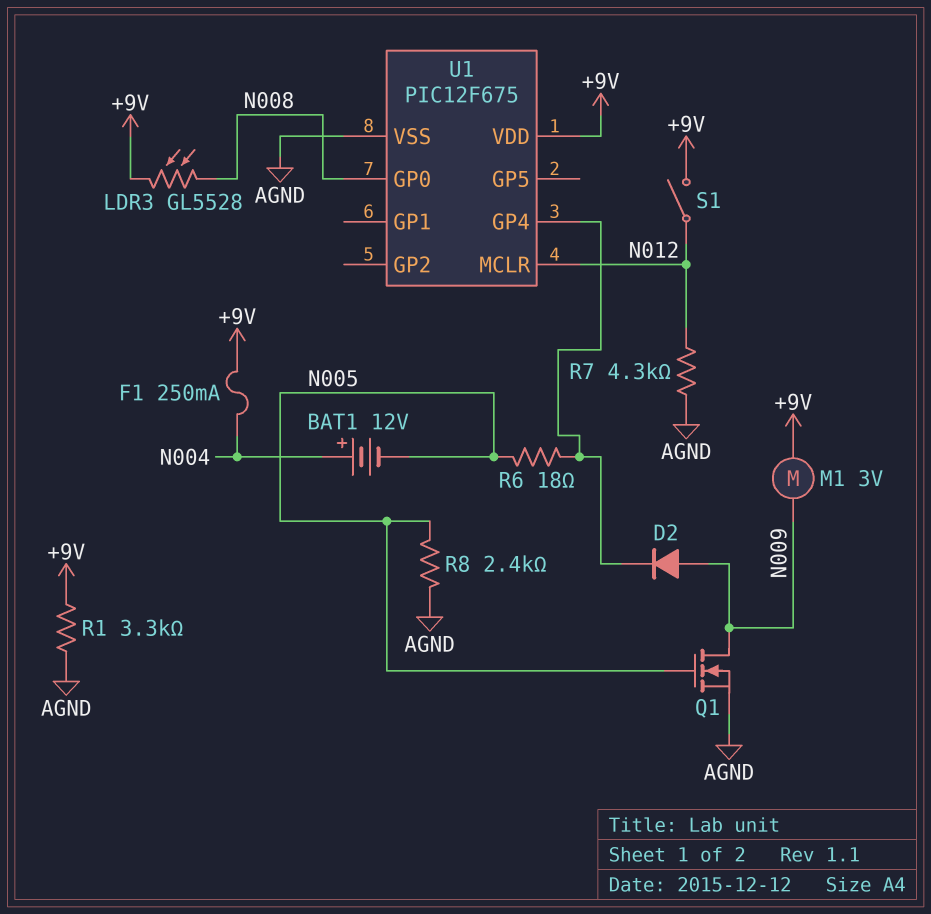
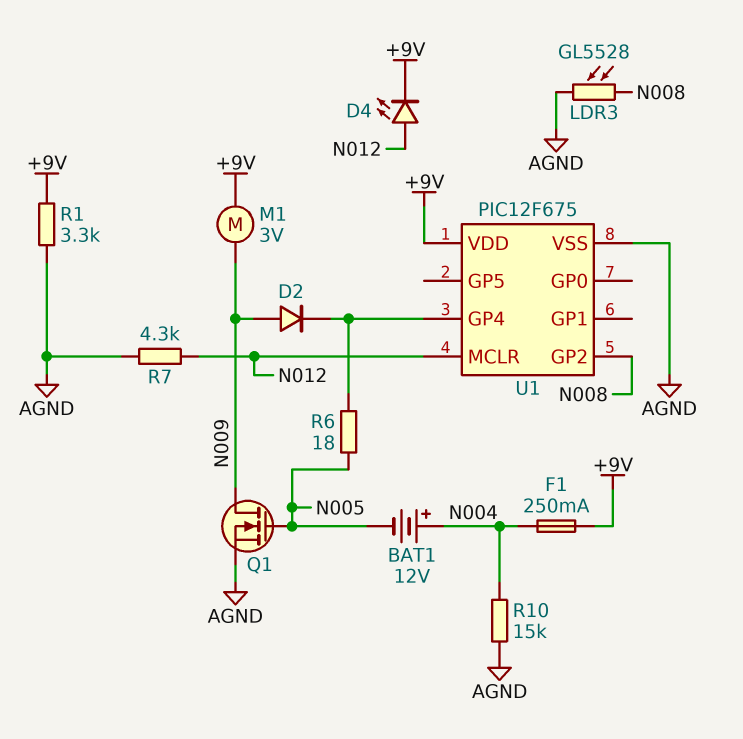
D4: none -> LED (A N012, K +9V)
LDR3: GL5528 (+9V, N008) -> GL5528 (AGND, N008)
R8: 2.4k (AGND, N005) -> none
R10: none -> 15k (AGND, N004)
S1: switch (+9V, N012) -> none
U1 pin GP0: N008 -> none
U1 pin GP2: none -> N008

